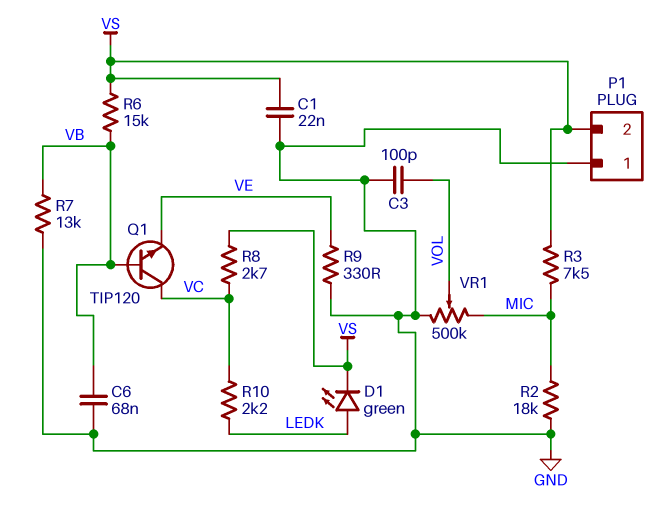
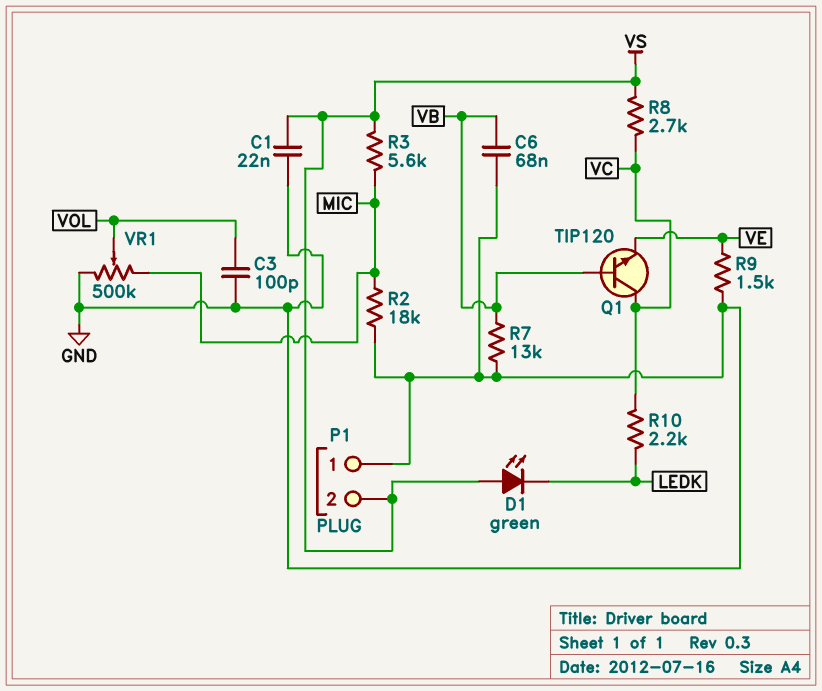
D1: LED green (A LEDK, K VS) -> LED green (A VS, K LEDK)
R3: 7.5k (MIC, VS) -> 5.6k (MIC, VS)
R6: 15k (VB, VS) -> none
R9: 330 (GND, VE) -> 1.5k (GND, VE)

